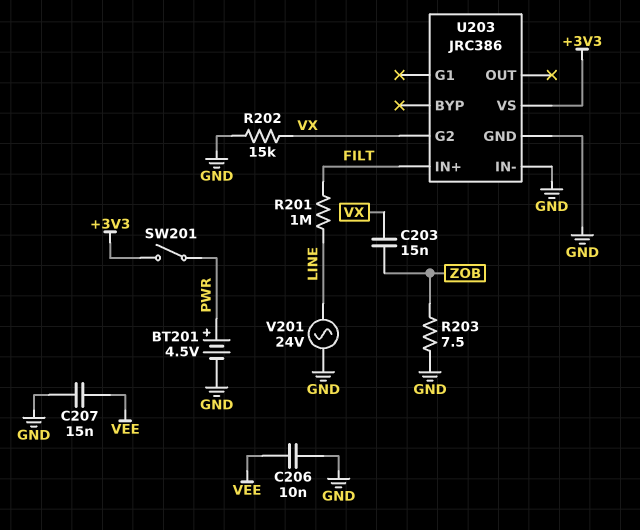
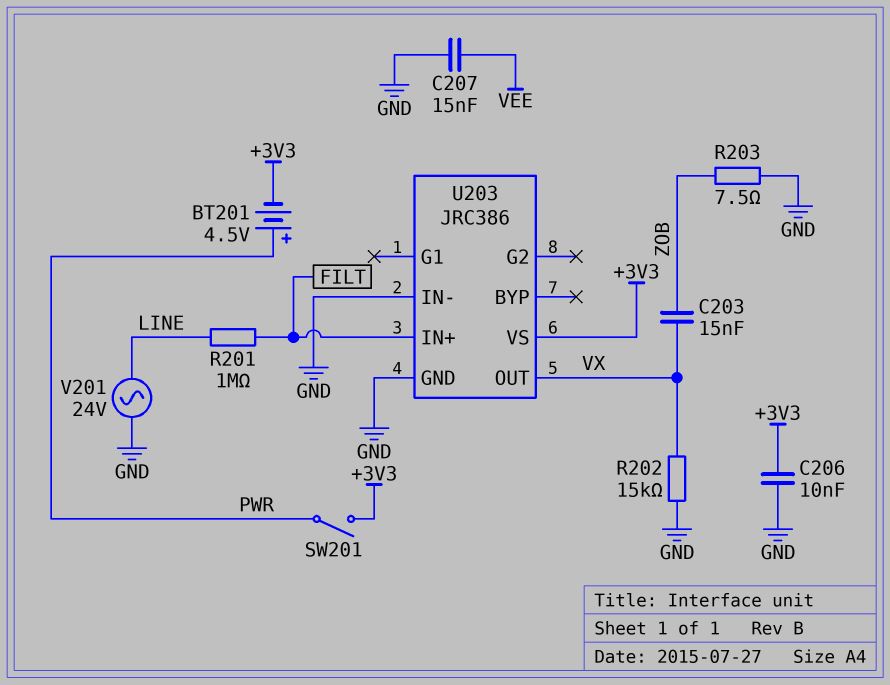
BT201: 4.5V (plus PWR, minus GND) -> 4.5V (plus PWR, minus +3V3)
C206: 10nF (GND, VEE) -> 10nF (+3V3, GND)
U203 pin G2: VX -> none
U203 pin OUT: none -> VX

